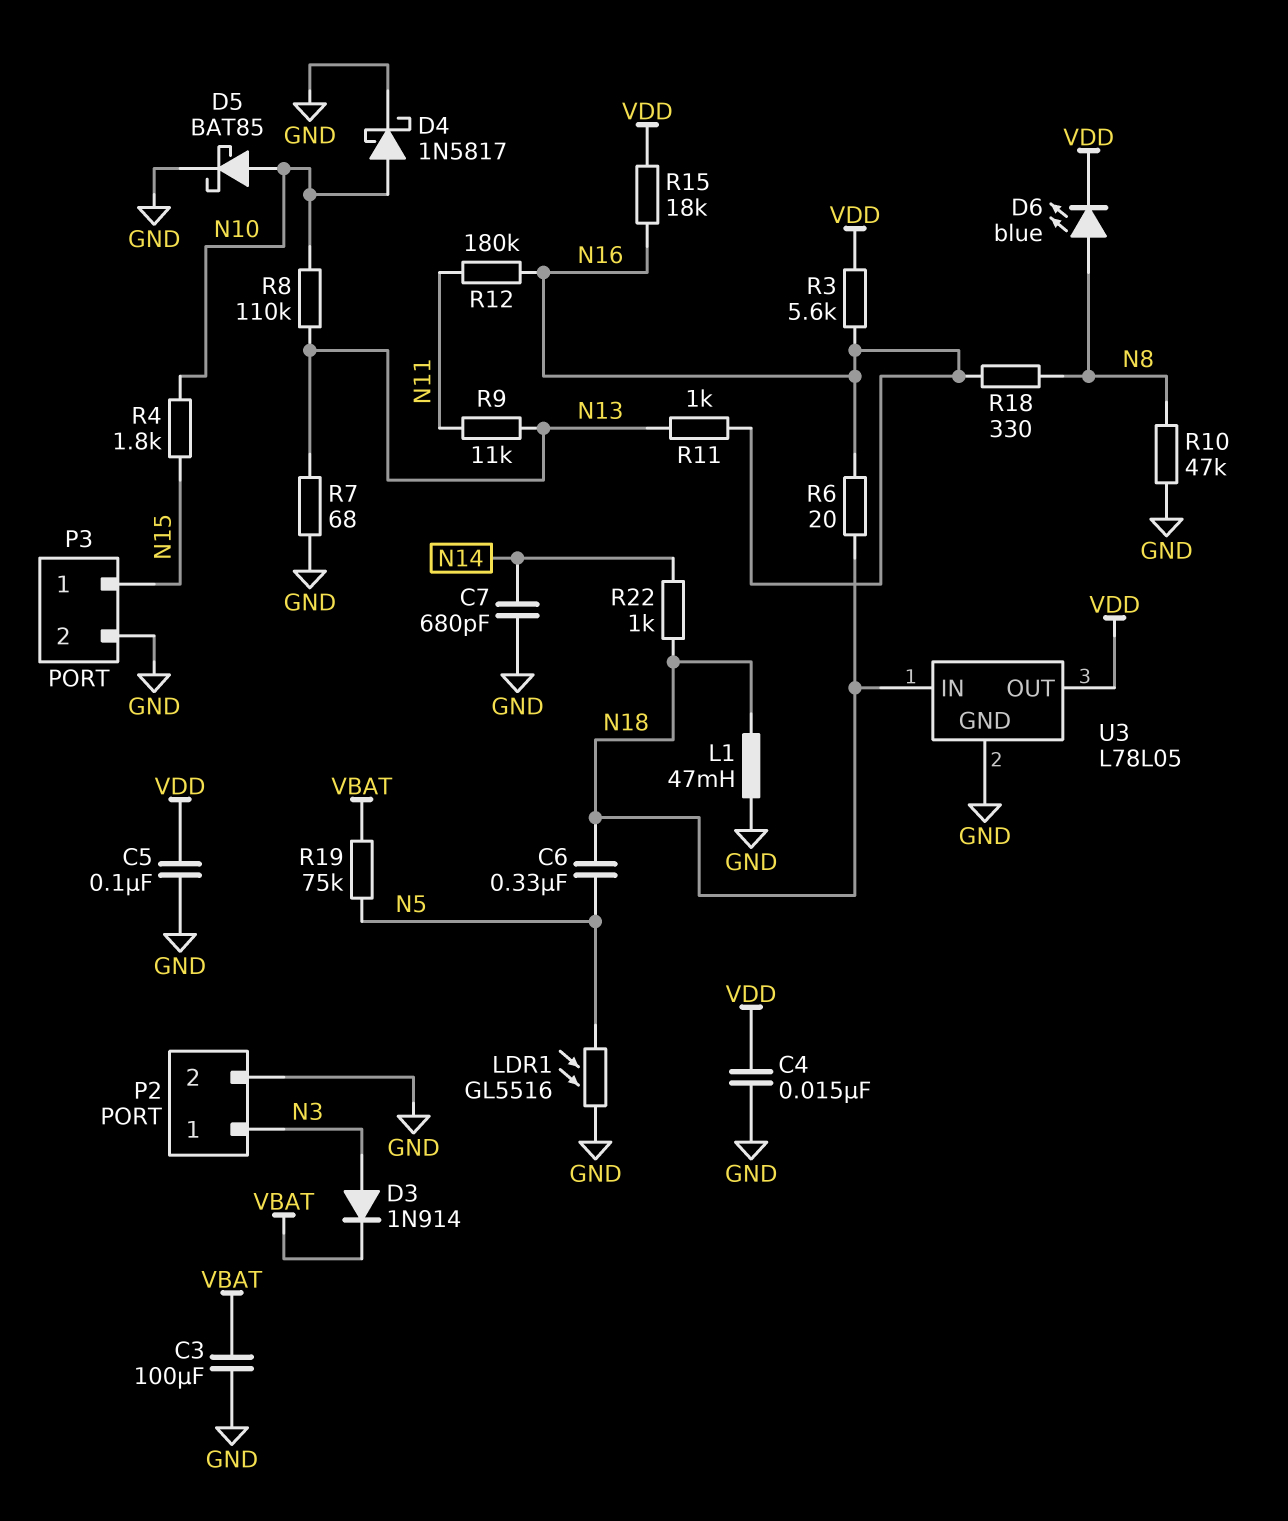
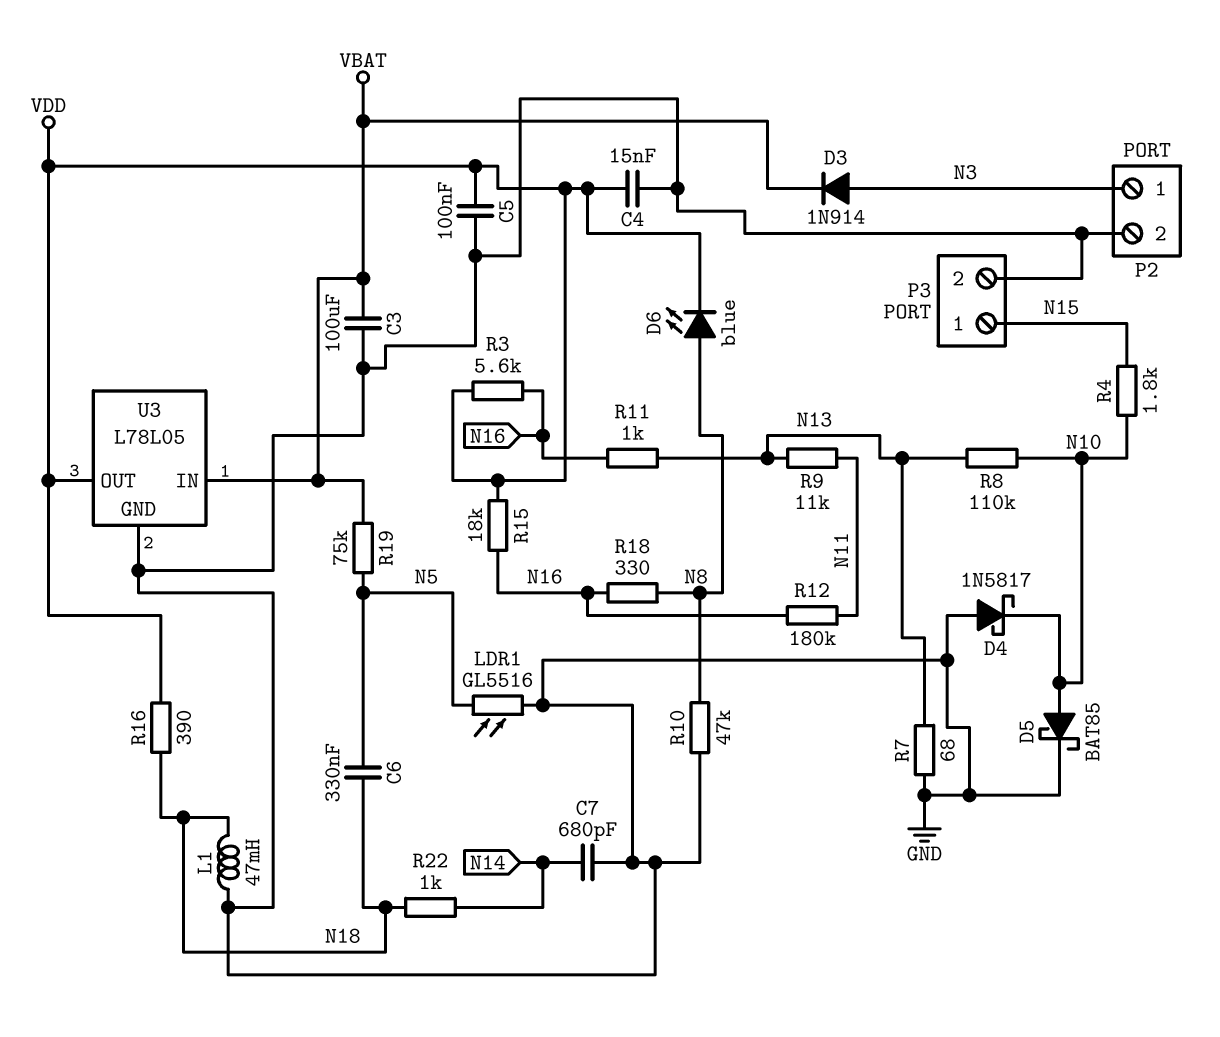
D4: schottky 1N5817 (A N10, K GND) -> schottky 1N5817 (A GND, K N10)
R6: 20 (N16, N18) -> none
R16: none -> 390 (N18, VDD)
U3 pin IN: N18 -> VBAT

